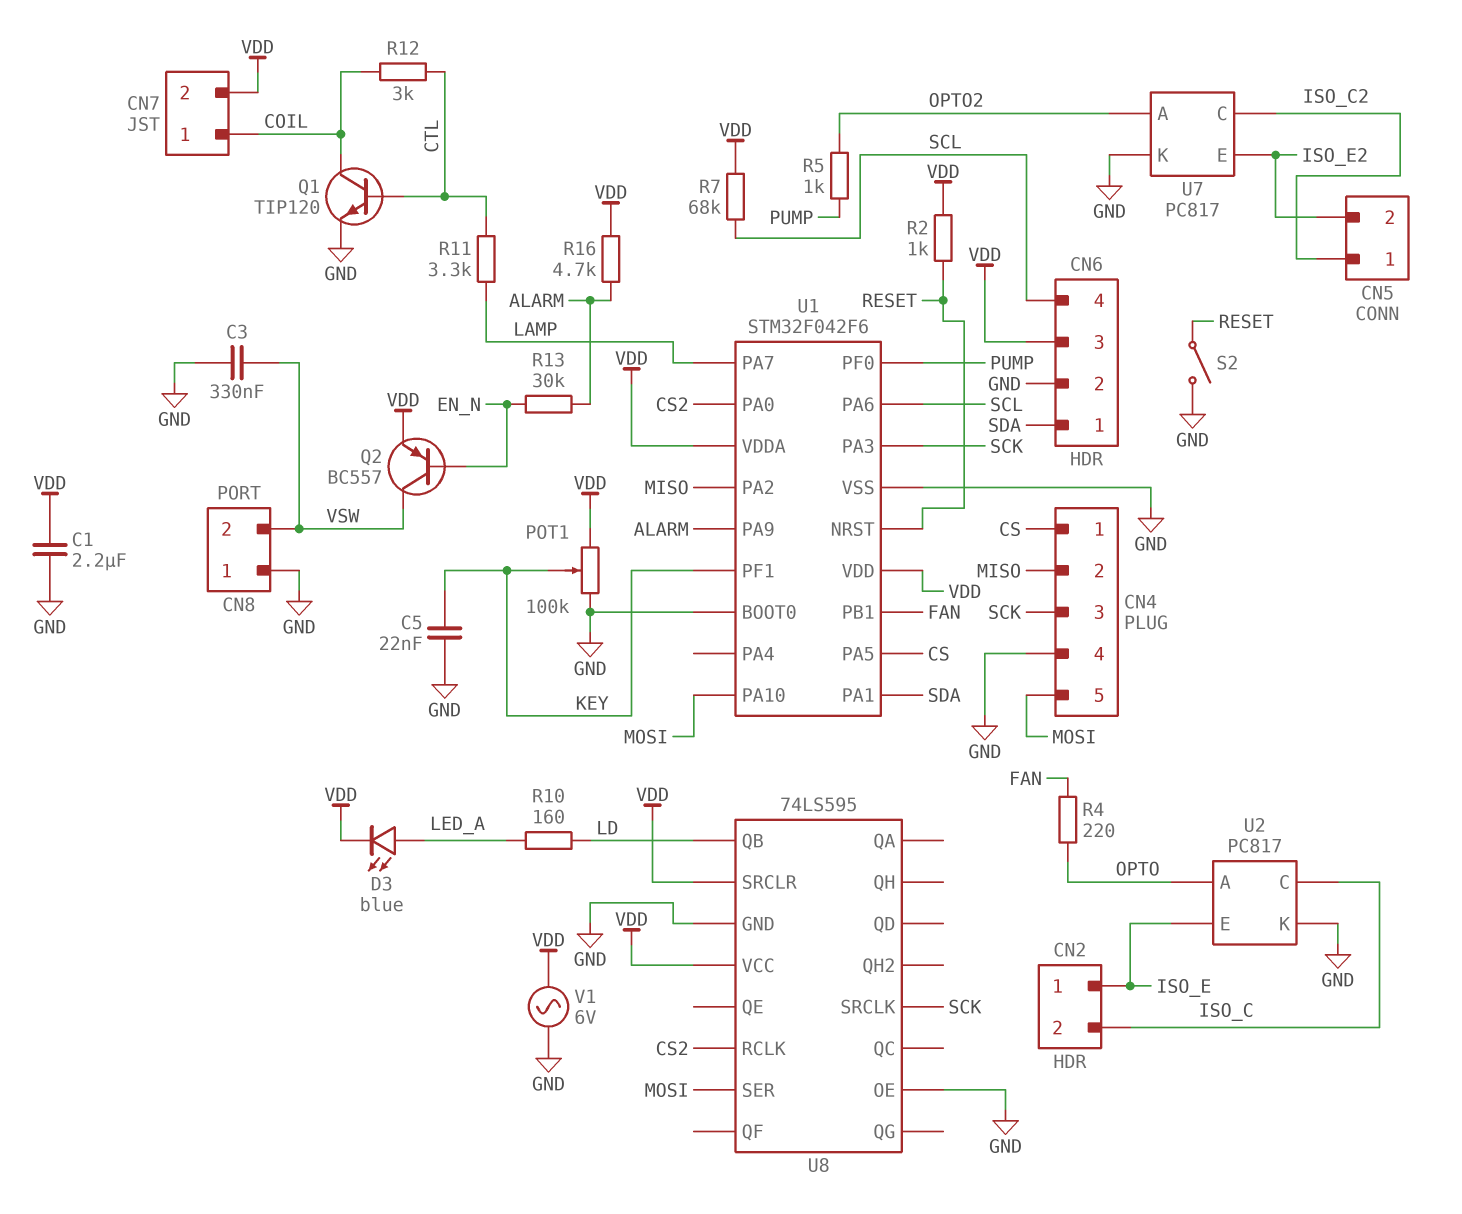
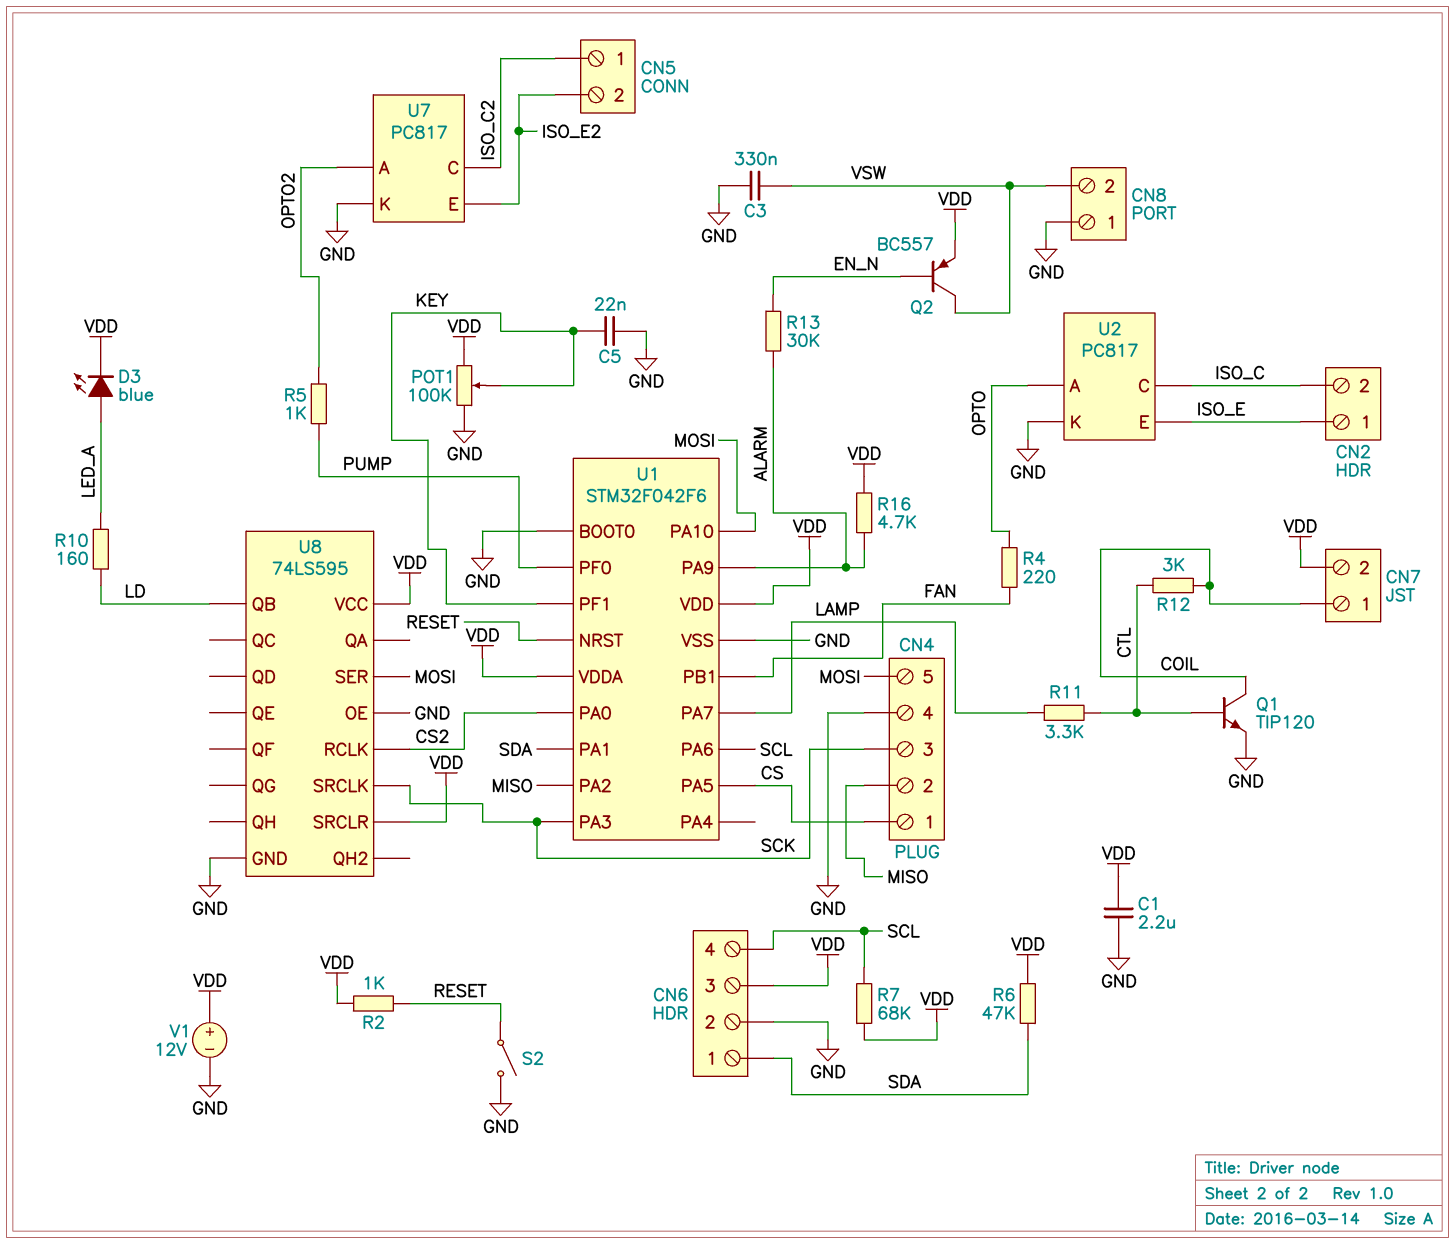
R6: none -> 47k (SDA, VDD)
V1: AC 6V (GND, VDD) -> 12V (plus VDD, minus GND)

